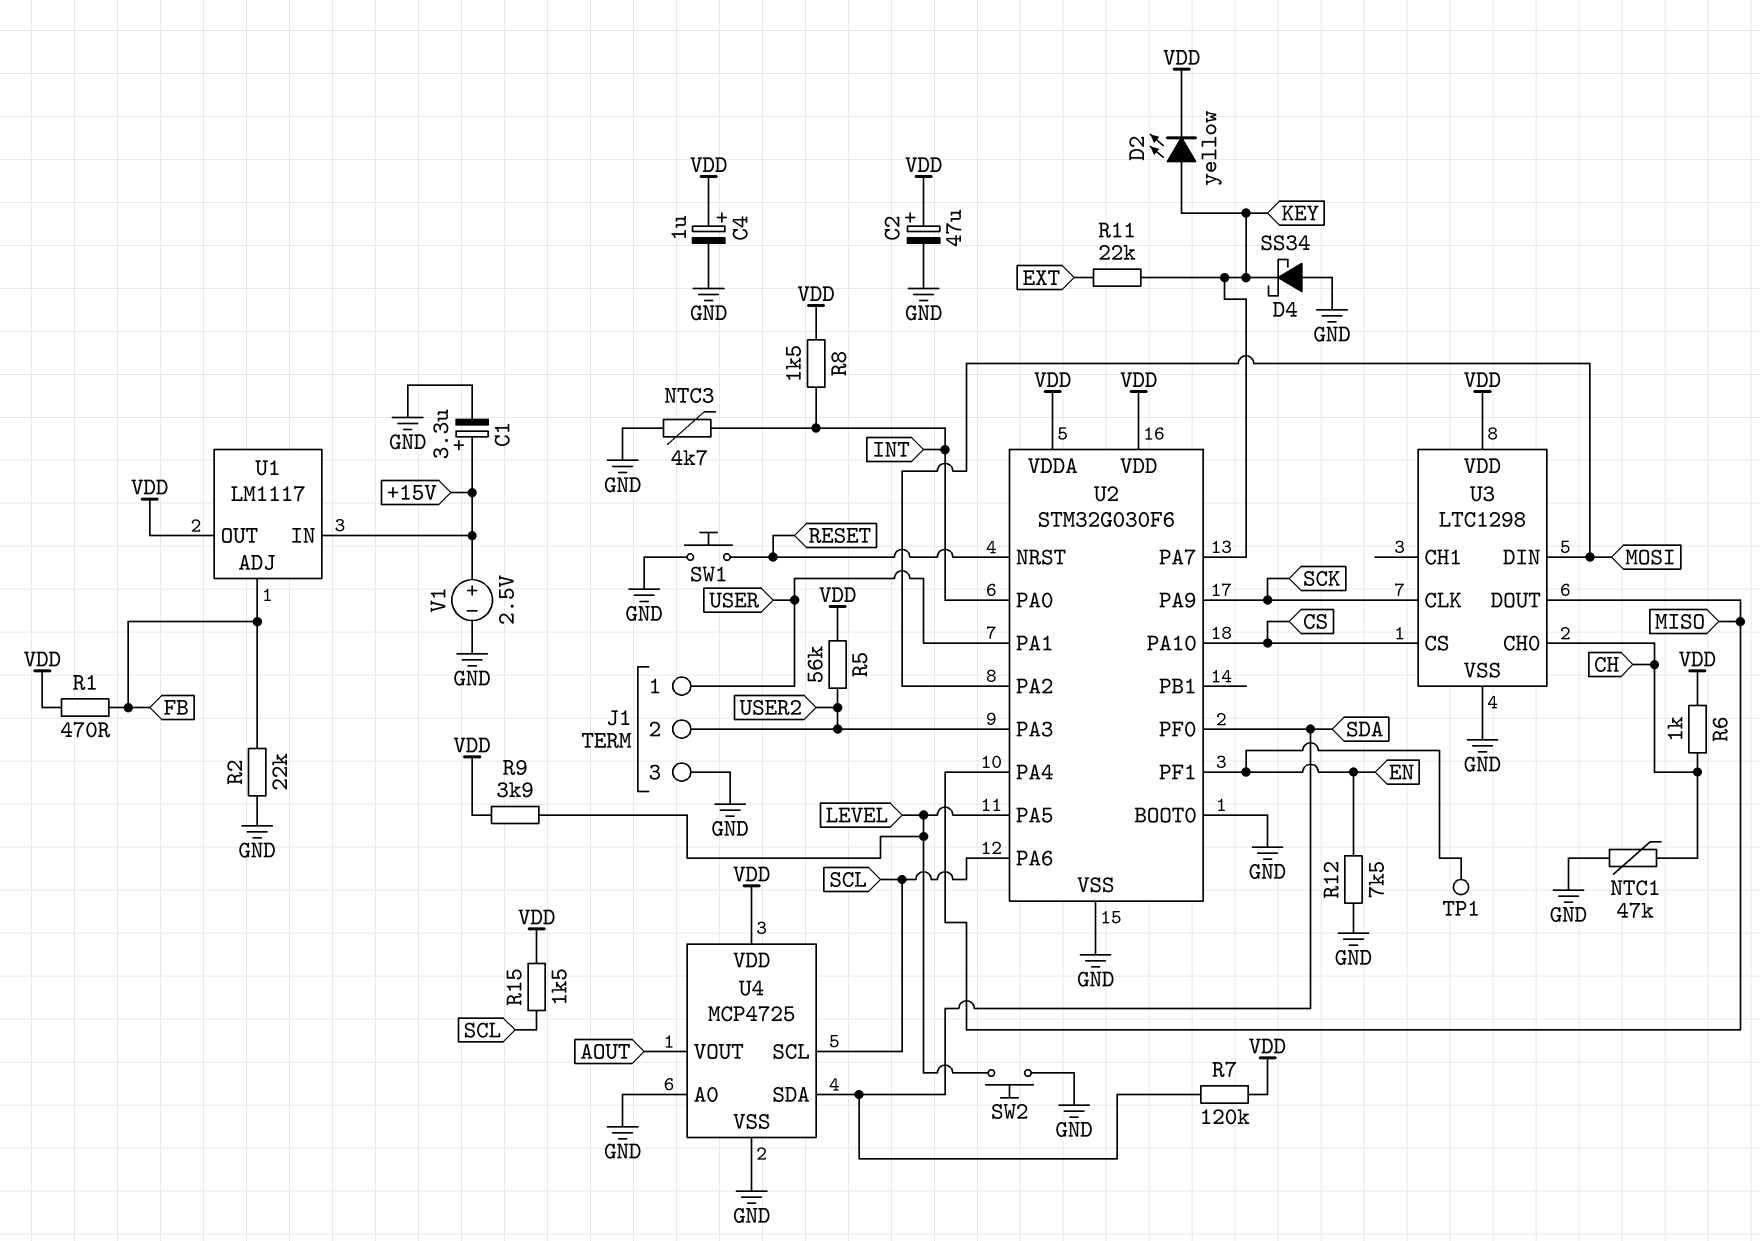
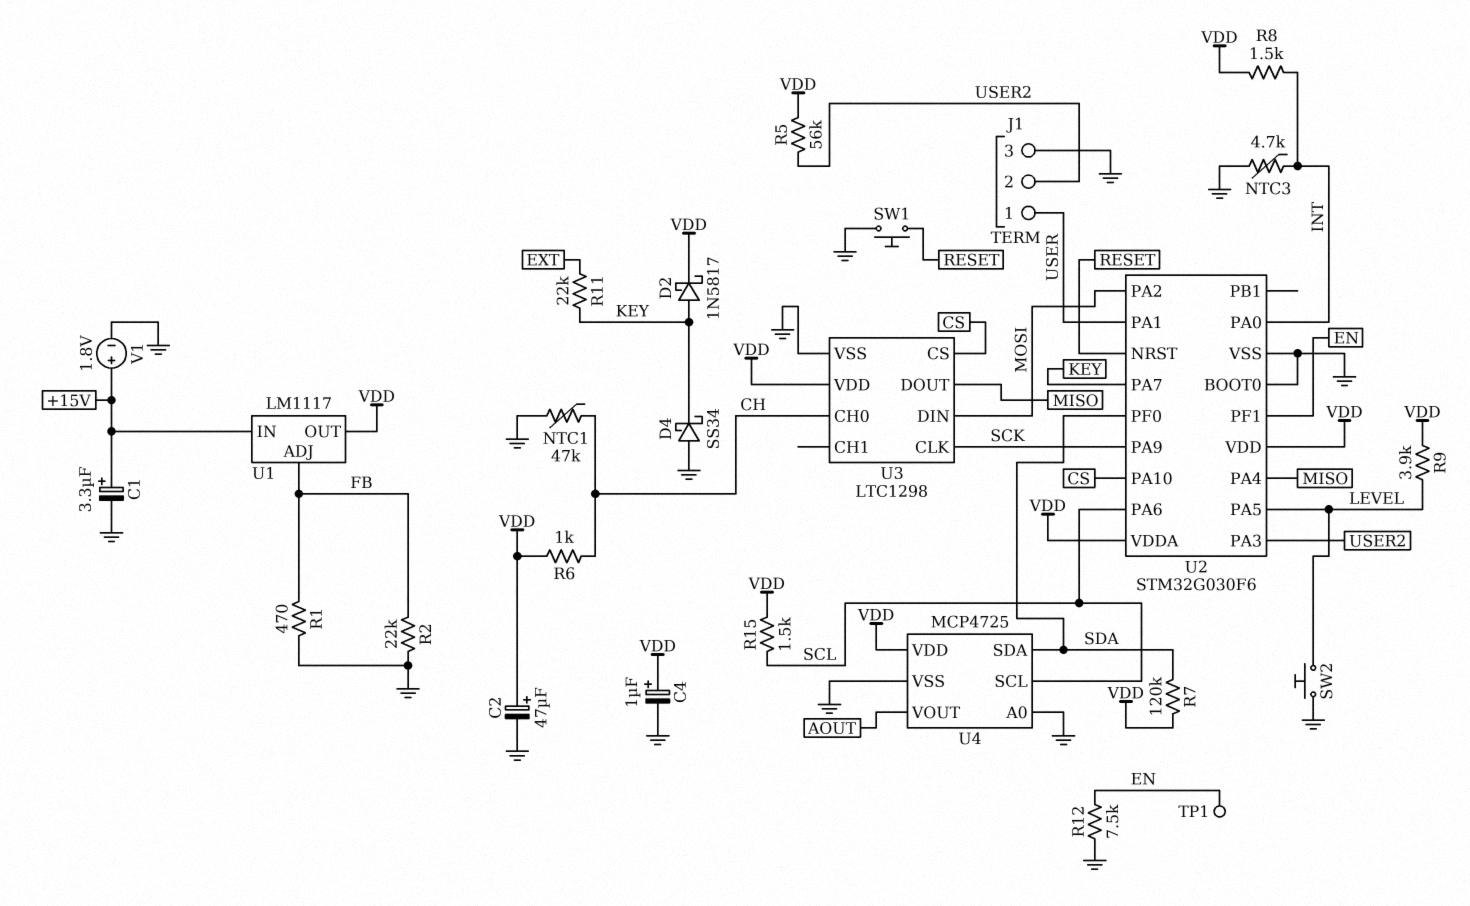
D2: LED yellow (A KEY, K VDD) -> schottky 1N5817 (A KEY, K VDD)
R1: 470 (FB, VDD) -> 470 (FB, GND)
V1: 2.5V (plus +15V, minus GND) -> 1.8V (plus +15V, minus GND)

